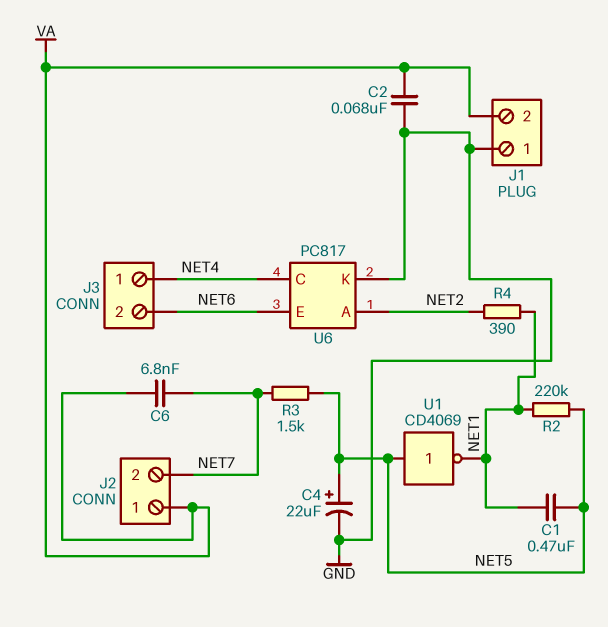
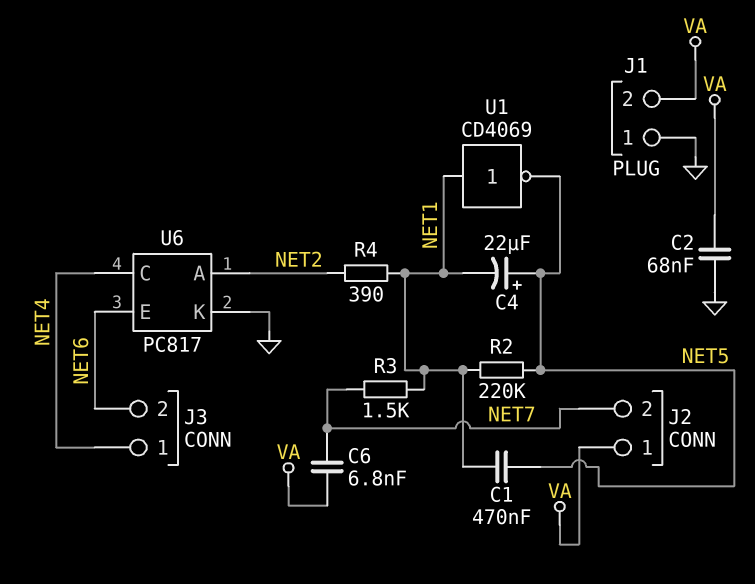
C4: 22uF (plus NET5, minus GND) -> 22uF (plus NET5, minus NET1)
R3: 1.5k (NET5, NET7) -> 1.5k (NET1, NET7)
U1: NOT CD4069 (in NET5, out NET1) -> NOT CD4069 (in NET1, out NET5)

